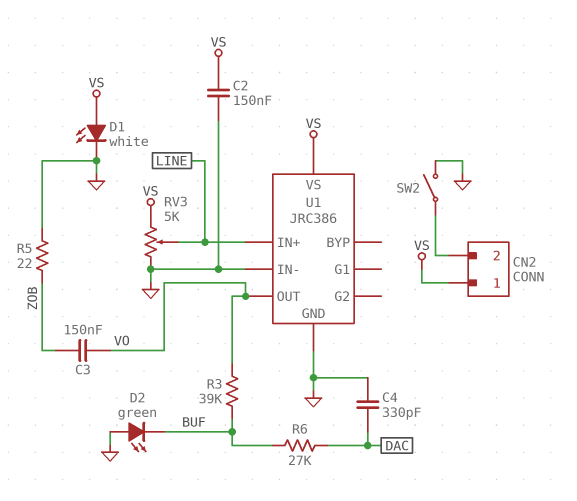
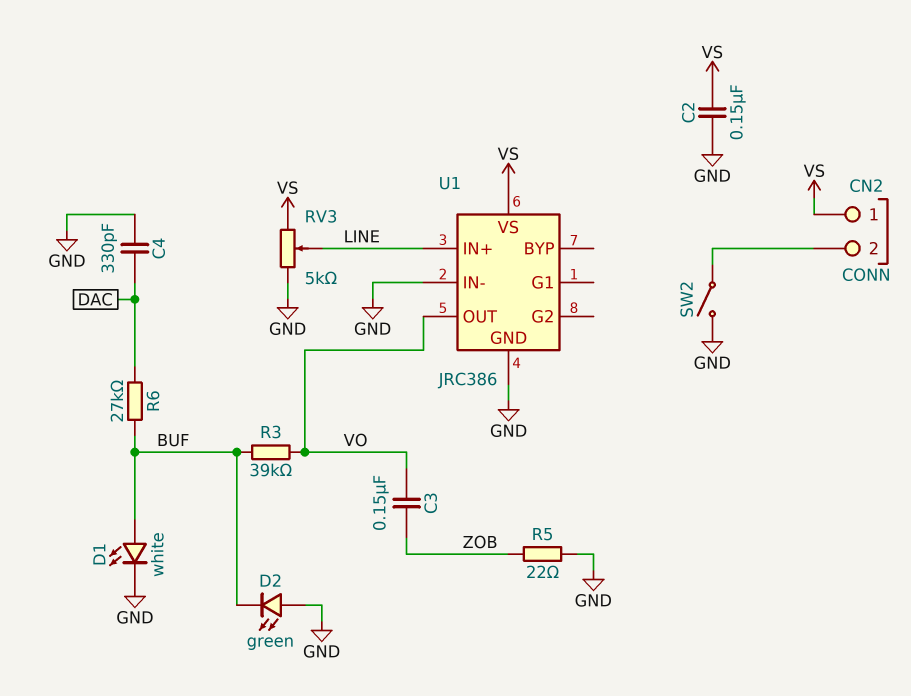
D1: LED white (A VS, K GND) -> LED white (A BUF, K GND)

